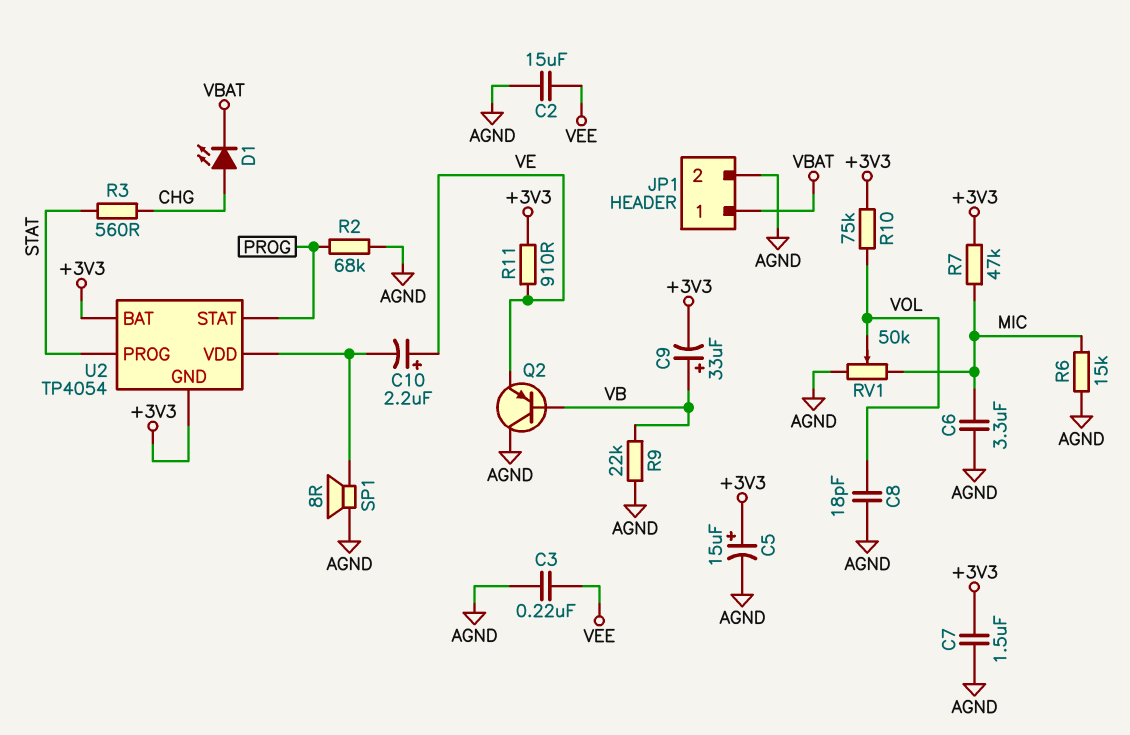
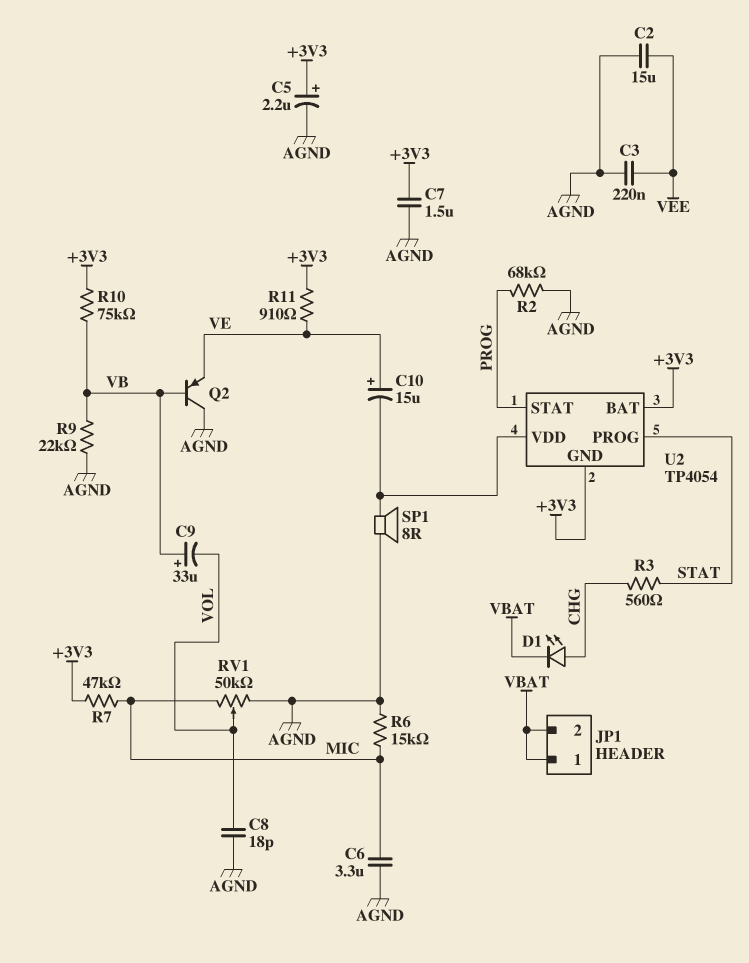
C5: 15uF (plus +3V3, minus AGND) -> 2.2uF (plus +3V3, minus AGND)
C9: 33uF (plus VB, minus +3V3) -> 33uF (plus VB, minus VOL)
C10: 2.2uF (plus VE, minus U2/VDD) -> 15uF (plus VE, minus U2/VDD)
JP1 pin 2: AGND -> VBAT
R10: 75k (+3V3, VOL) -> 75k (+3V3, VB)

